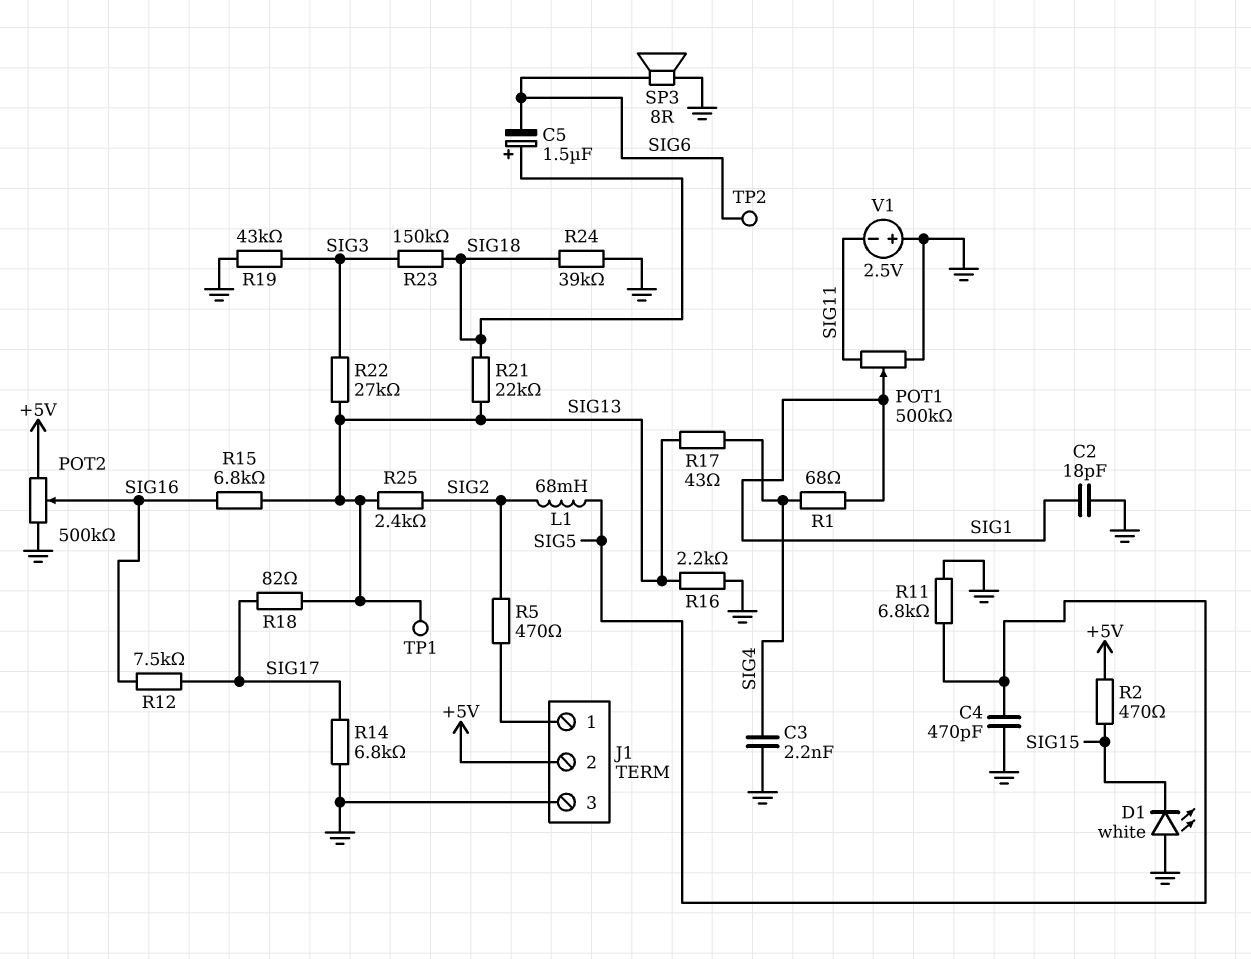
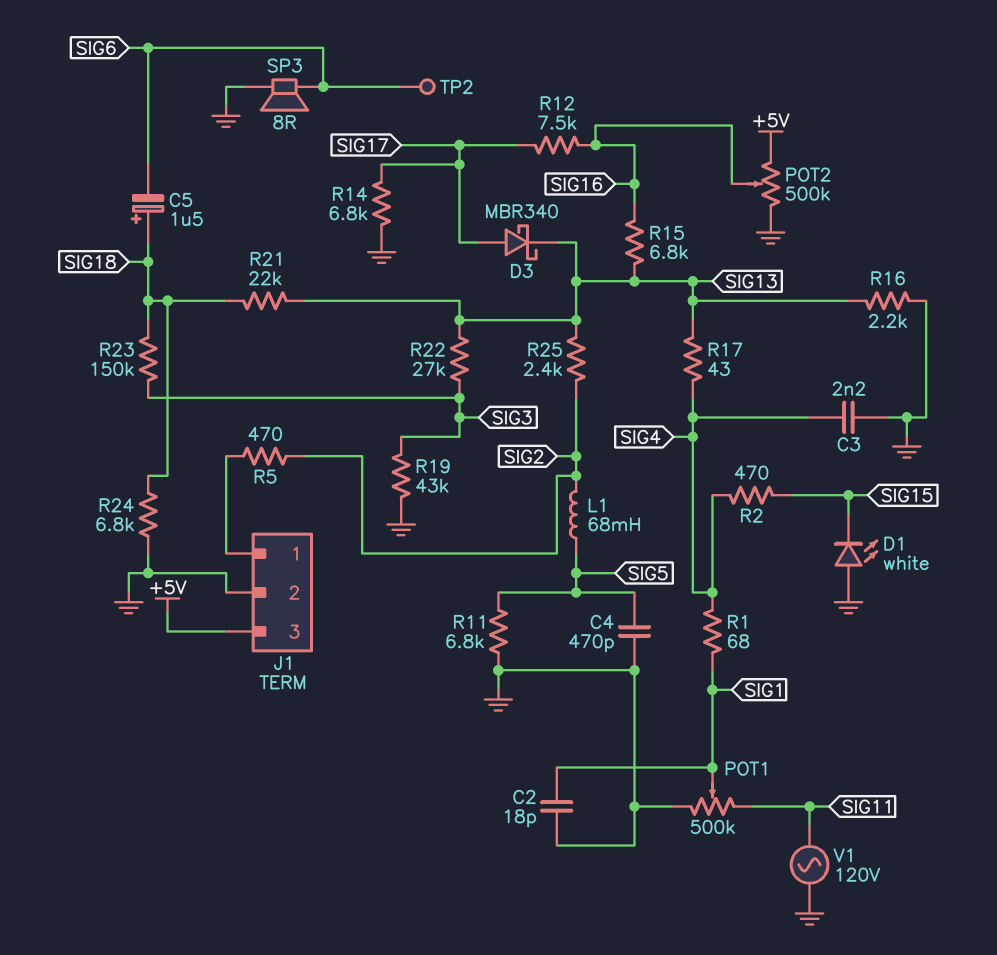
D3: none -> schottky MBR340 (A SIG17, K SIG13)
J1 pin 2: +5V -> GND
J1 pin 3: GND -> +5V
R2: 470 (+5V, SIG15) -> 470 (SIG4, SIG15)
R18: 82 (SIG13, SIG17) -> none
R24: 39k (GND, SIG18) -> 6.8k (GND, SIG18)
TP1: test point (SIG13) -> none
V1: 2.5V (plus GND, minus SIG11) -> AC 120V (GND, SIG11)

